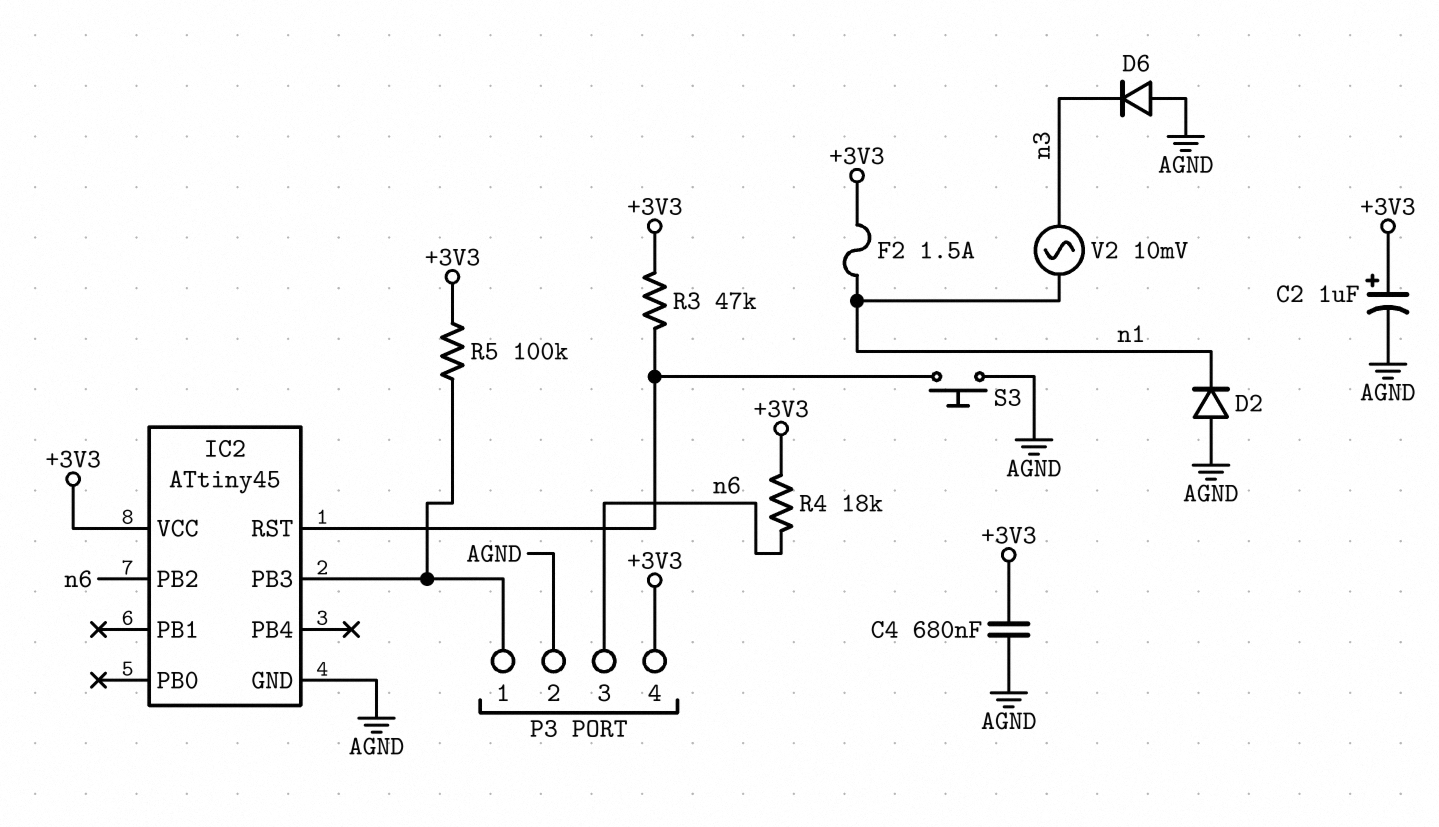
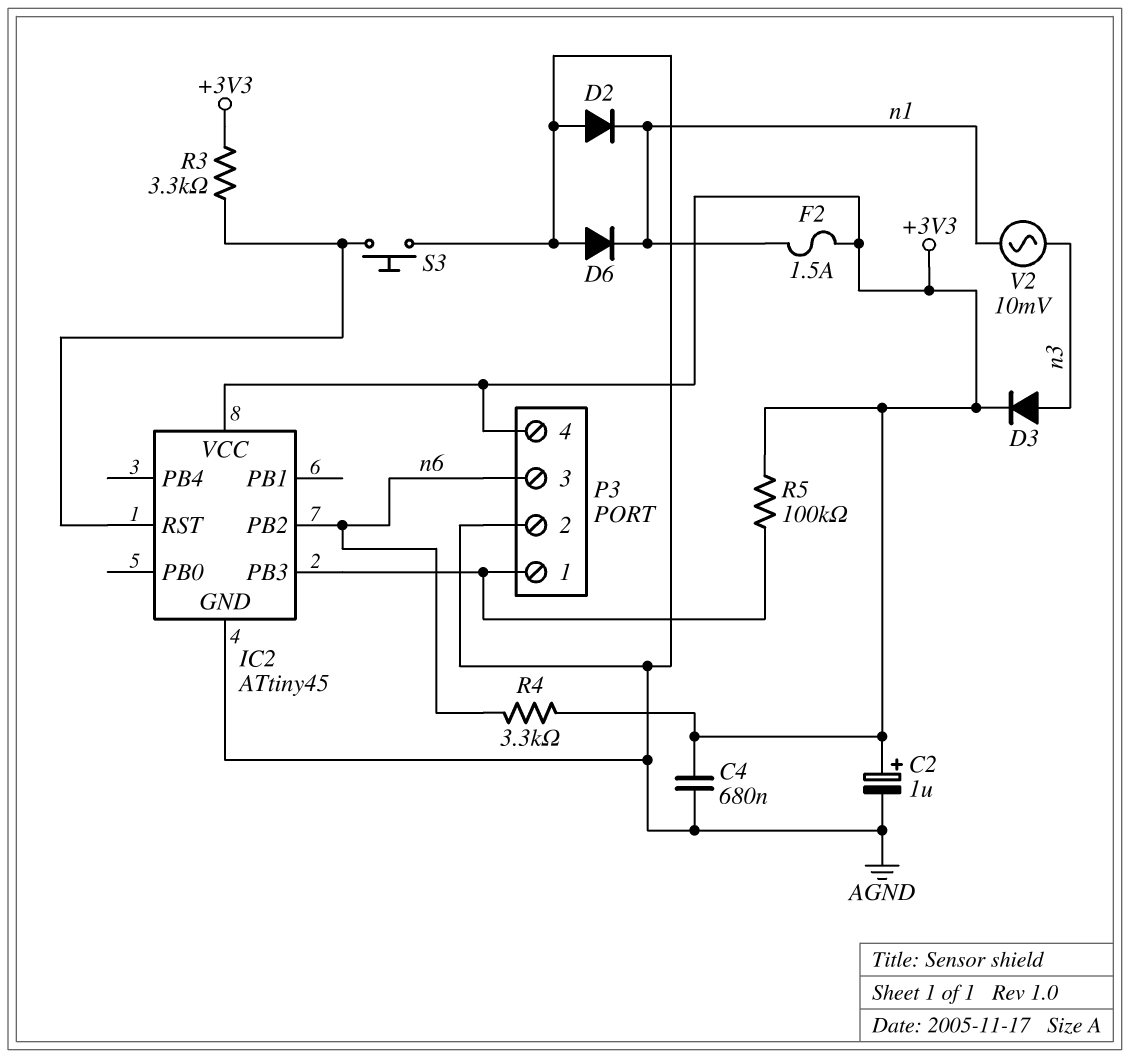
D3: none -> diode (A n3, K +3V3)
D6: diode (A AGND, K n3) -> diode (A AGND, K n1)
R3: 47k (+3V3, IC2/RST) -> 3.3k (+3V3, IC2/RST)
R4: 18k (+3V3, n6) -> 3.3k (+3V3, n6)

